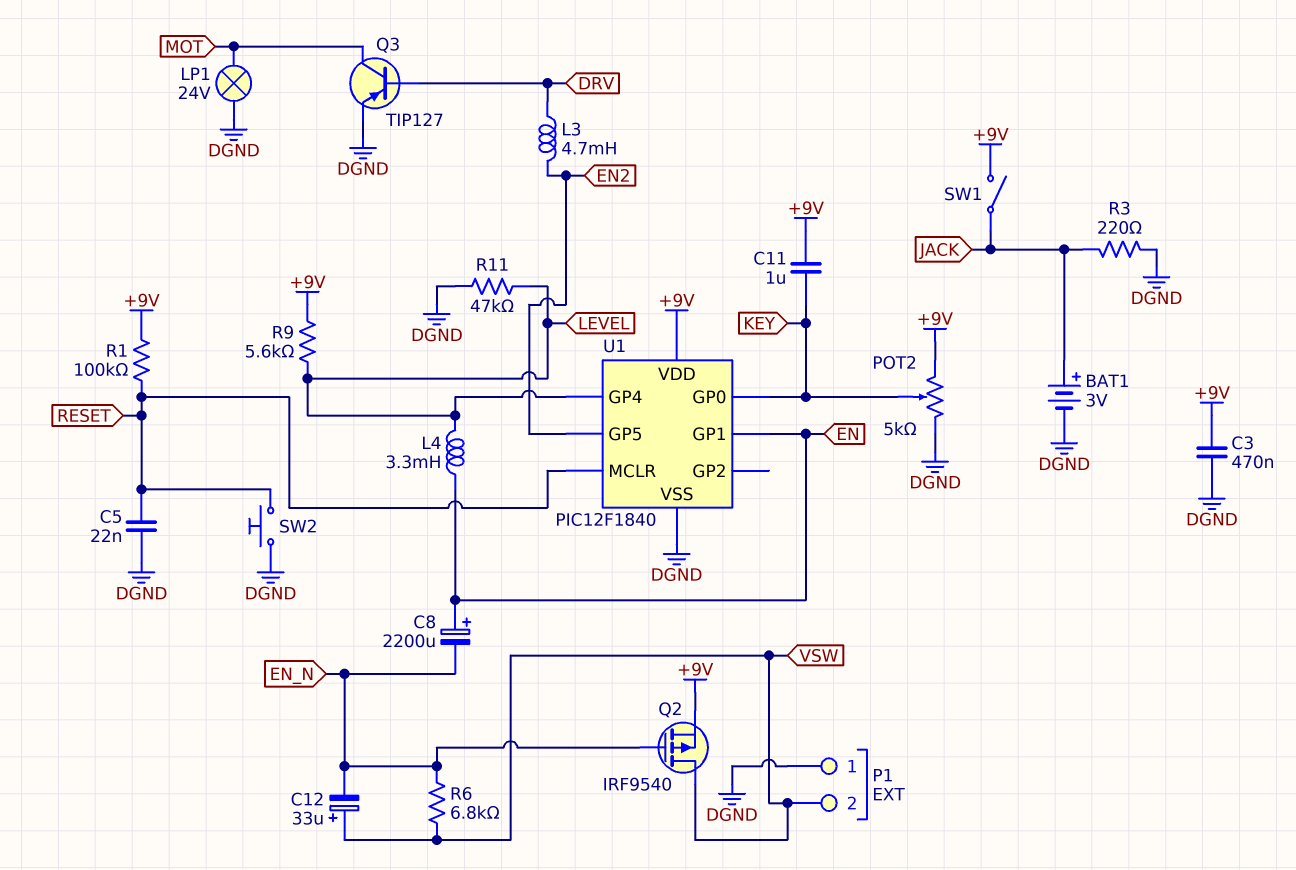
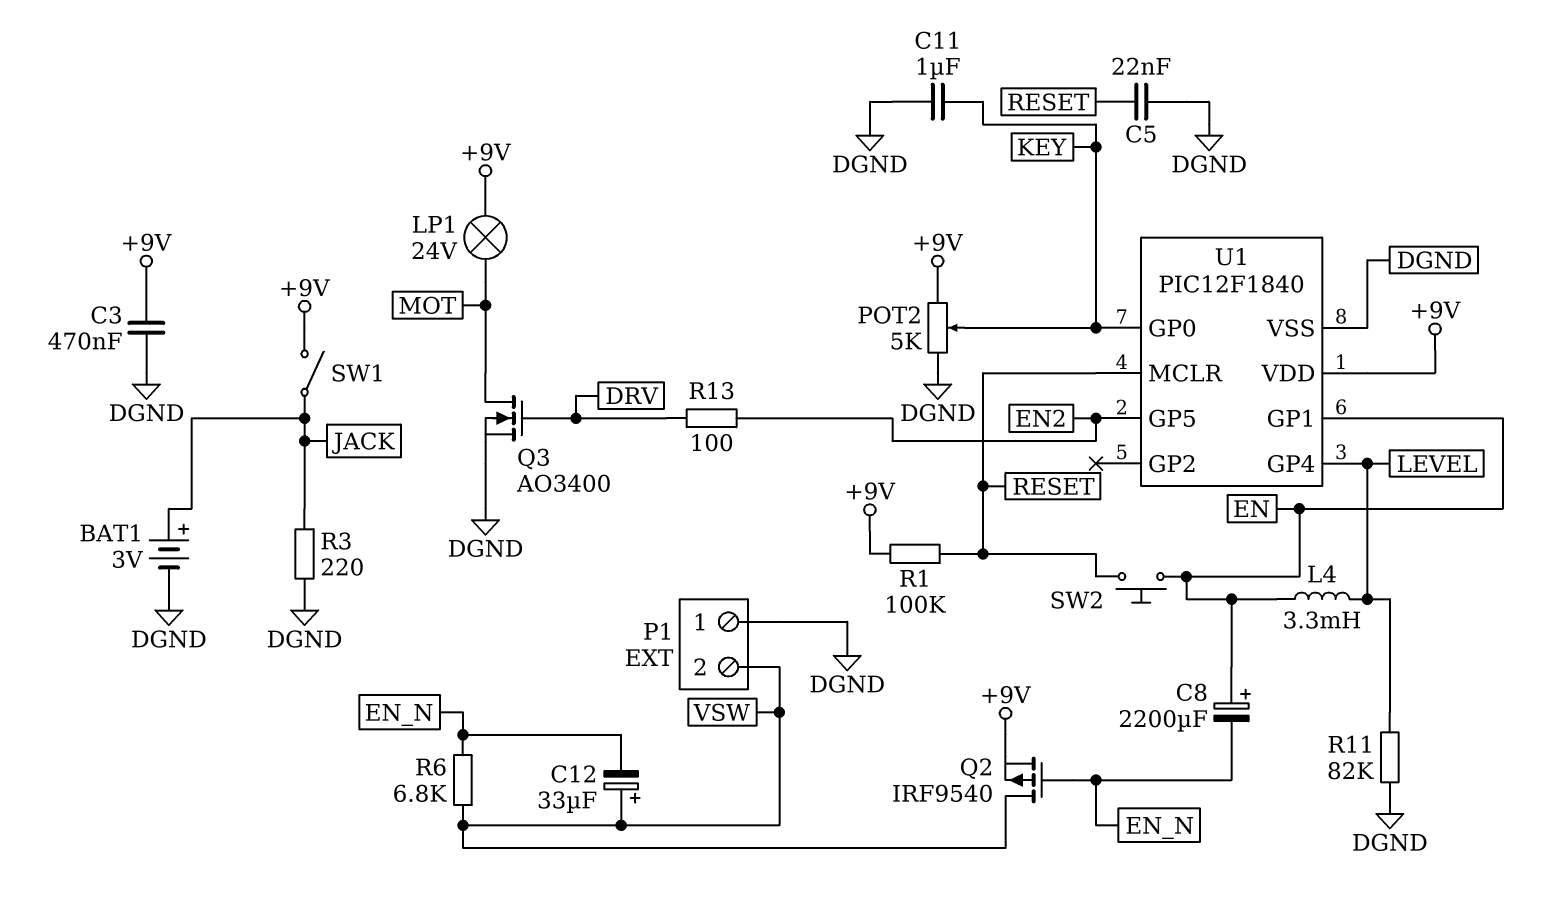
C11: 1uF (+9V, KEY) -> 1uF (DGND, KEY)
L3: 4.7mH (DRV, EN2) -> none
LP1: lamp 24V (DGND, MOT) -> lamp 24V (+9V, MOT)
Q3: PNP TIP127 (B DRV, C MOT, E DGND) -> NMOS AO3400 (G DRV, D MOT, S DGND)
R9: 5.6k (+9V, LEVEL) -> none
R11: 47k (DGND, LEVEL) -> 82k (DGND, LEVEL)
R13: none -> 100 (DRV, EN2)
SW2: button (DGND, RESET) -> button (EN, RESET)

